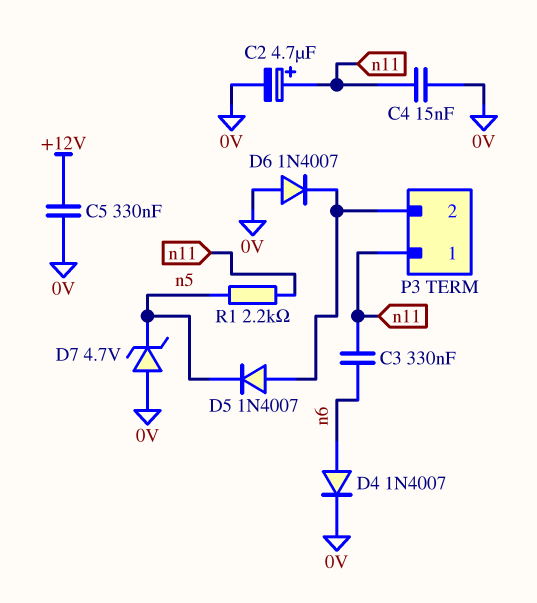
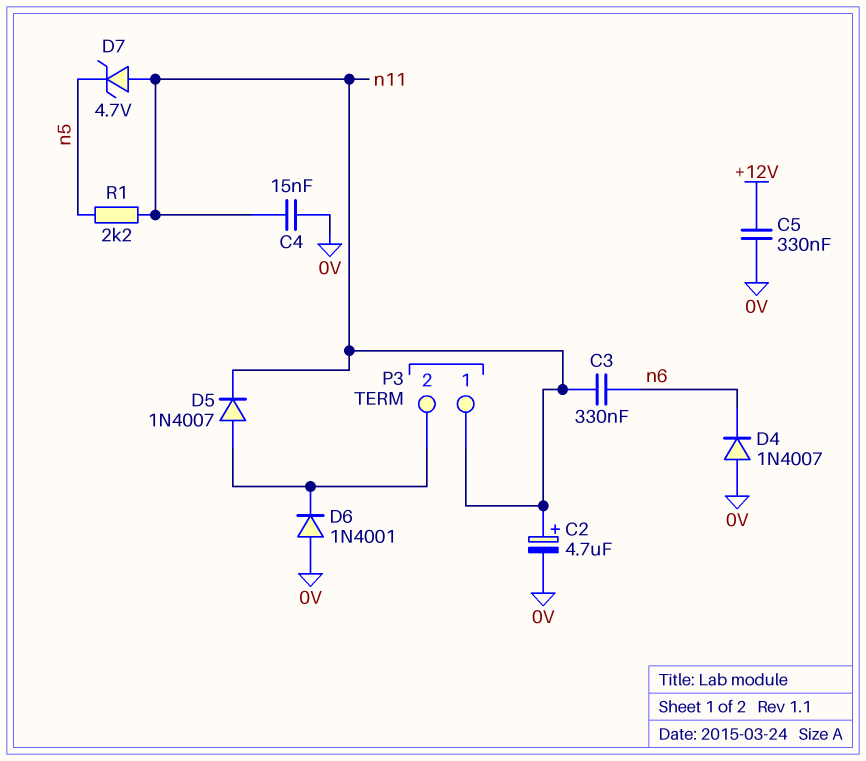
D4: diode 1N4007 (A n6, K 0V) -> diode 1N4007 (A 0V, K n6)
D5: diode 1N4007 (A P3/2, K n5) -> diode 1N4007 (A P3/2, K n11)
D6: diode 1N4007 (A 0V, K P3/2) -> diode 1N4001 (A 0V, K P3/2)
D7: zener 4.7V (A 0V, K n5) -> zener 4.7V (A n11, K n5)

